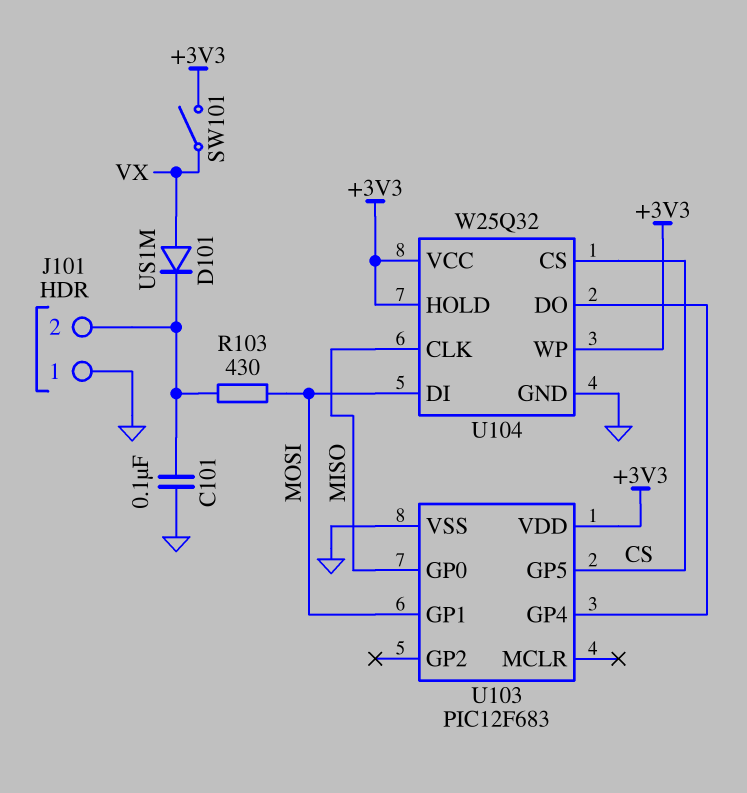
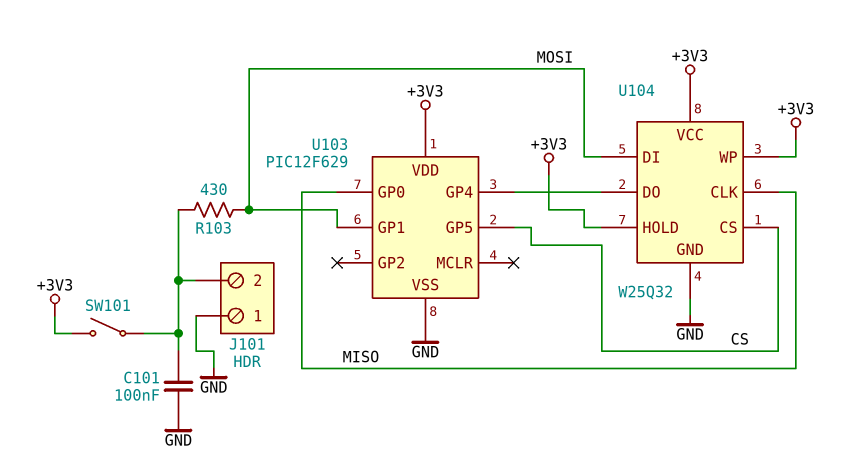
D101: diode US1M (A VX, K J101/2) -> none
SW101: switch (+3V3, VX) -> switch (+3V3, J101/2)
U103: PIC12F683 -> PIC12F629

